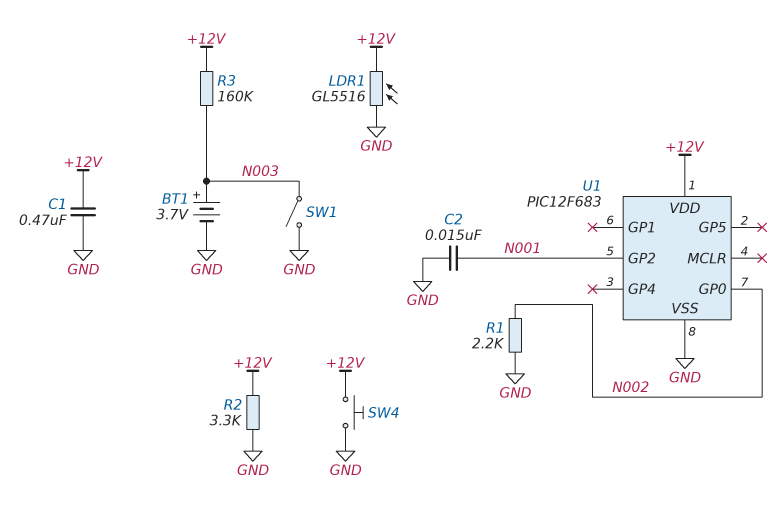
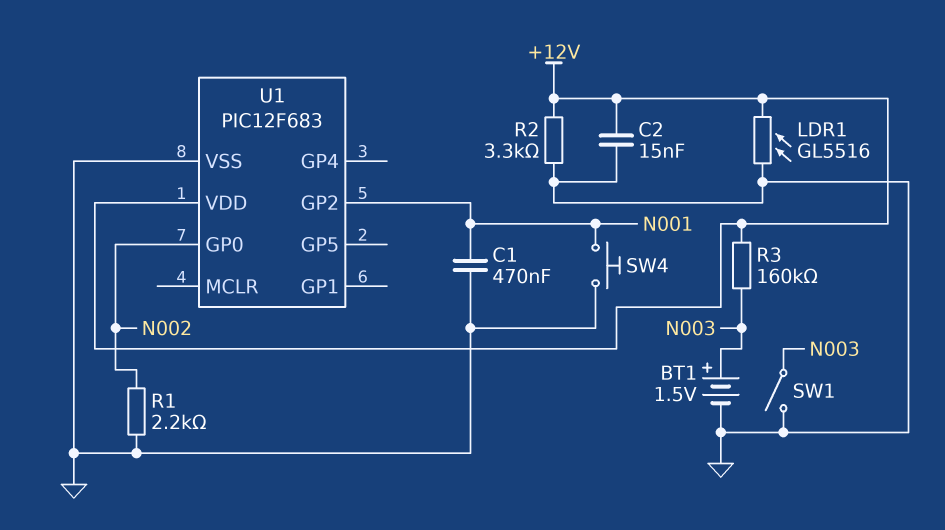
BT1: 3.7V (plus N003, minus GND) -> 1.5V (plus N003, minus GND)
C1: 470nF (+12V, GND) -> 470nF (GND, N001)
C2: 15nF (GND, N001) -> 15nF (+12V, GND)
SW4: button (+12V, GND) -> button (GND, N001)

